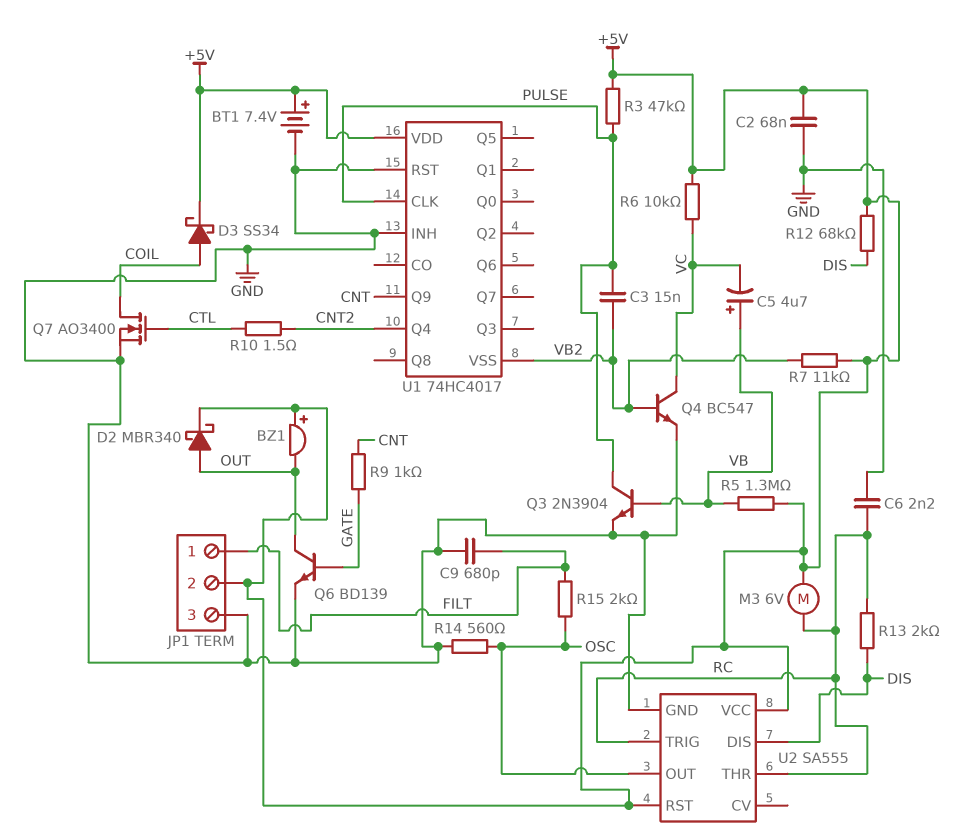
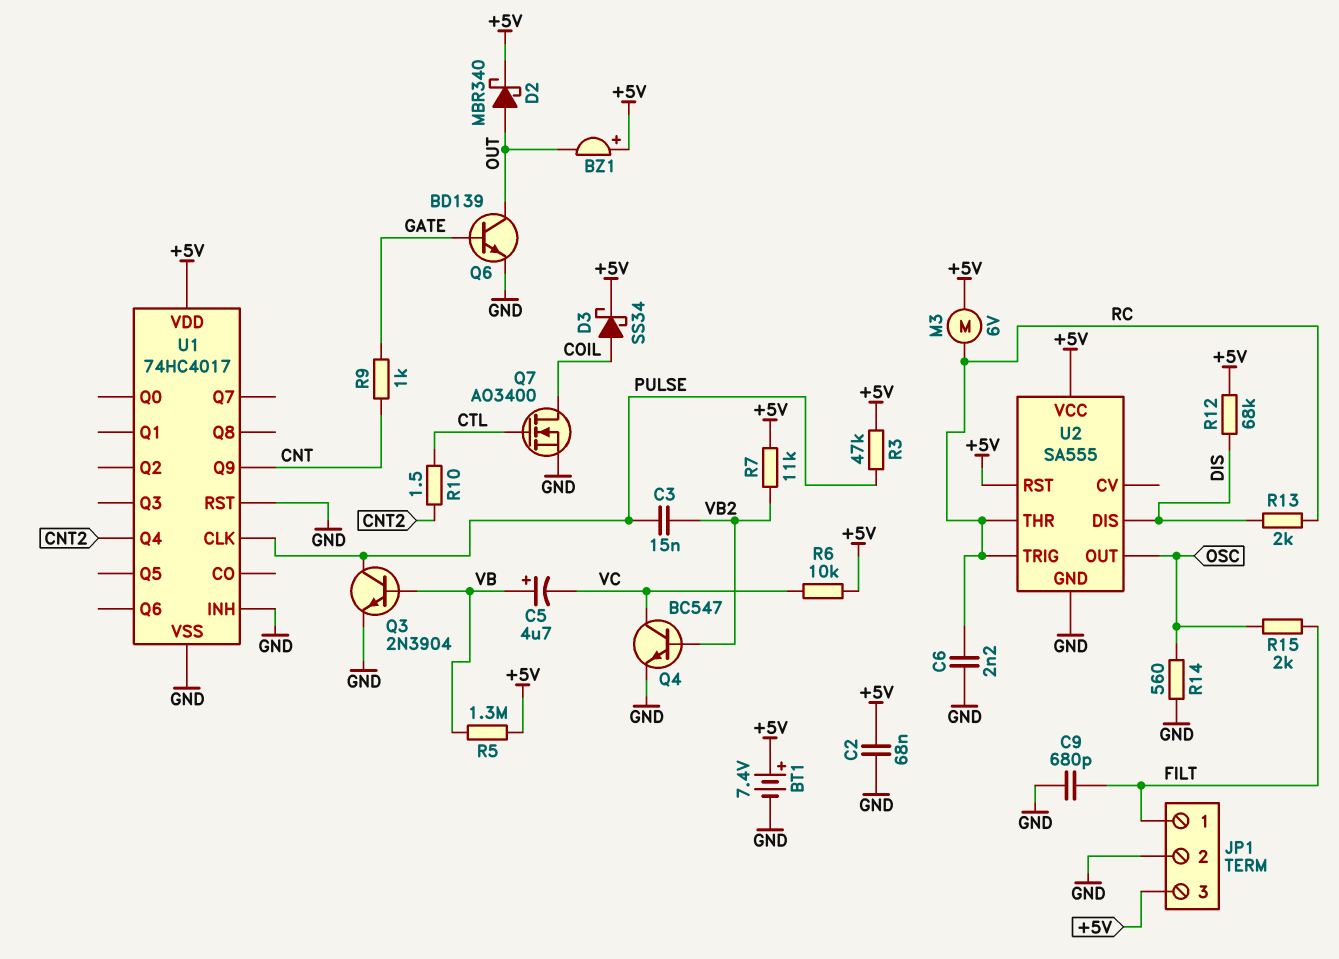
JP1 pin 2: +5V -> GND
JP1 pin 3: GND -> +5V
U1 pin VSS: VB2 -> GND

